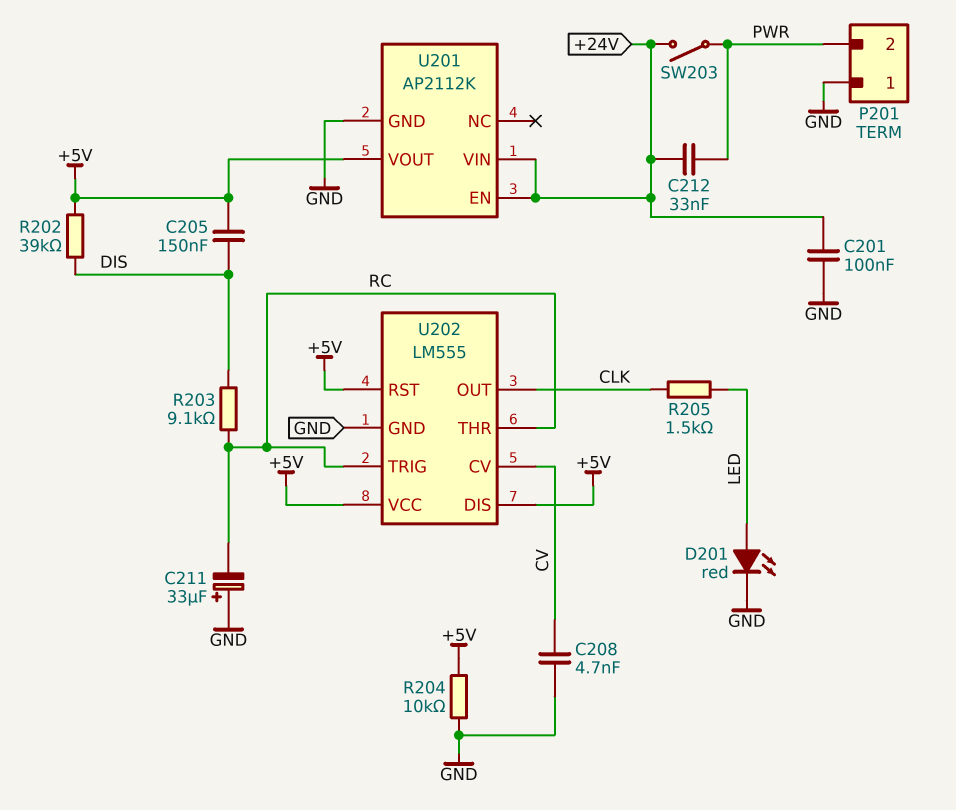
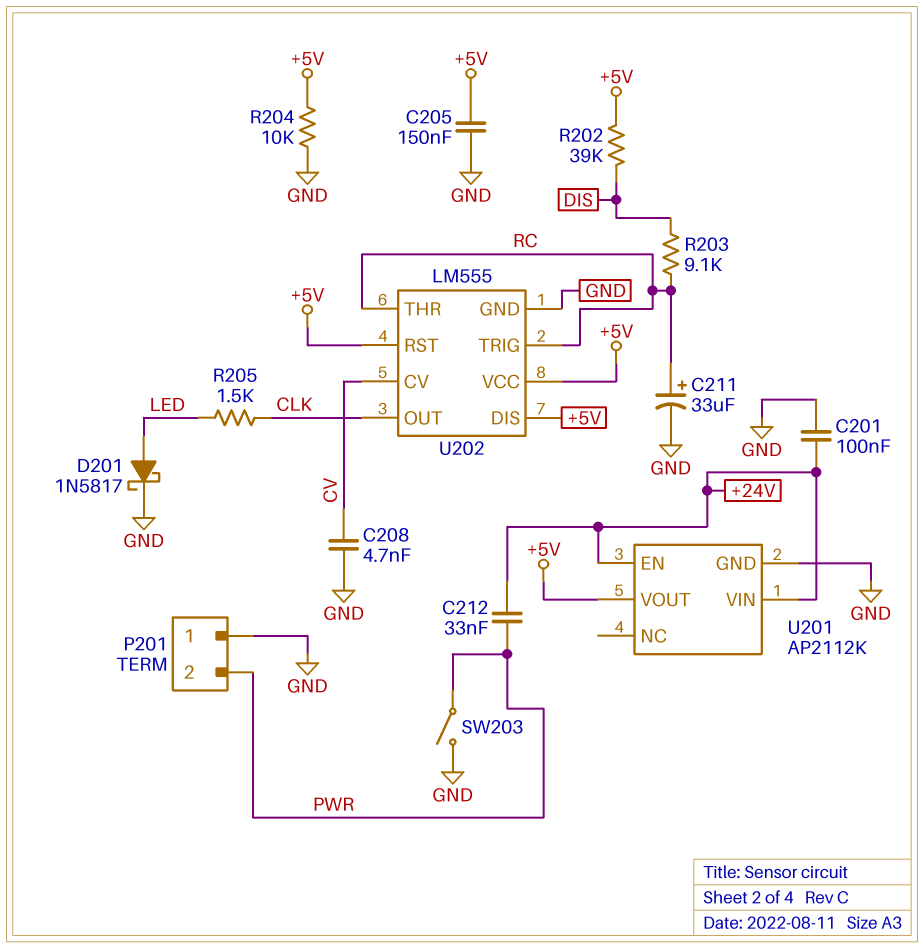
C205: 150nF (+5V, DIS) -> 150nF (+5V, GND)
C211: 33uF (plus GND, minus RC) -> 33uF (plus RC, minus GND)
D201: LED red (A LED, K GND) -> schottky 1N5817 (A LED, K GND)
SW203: switch (+24V, PWR) -> switch (GND, PWR)

